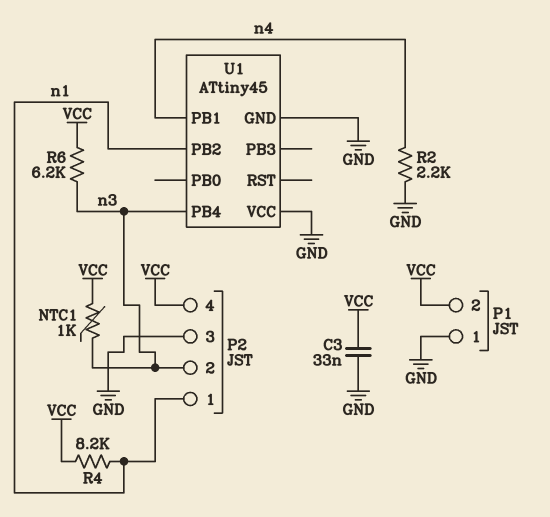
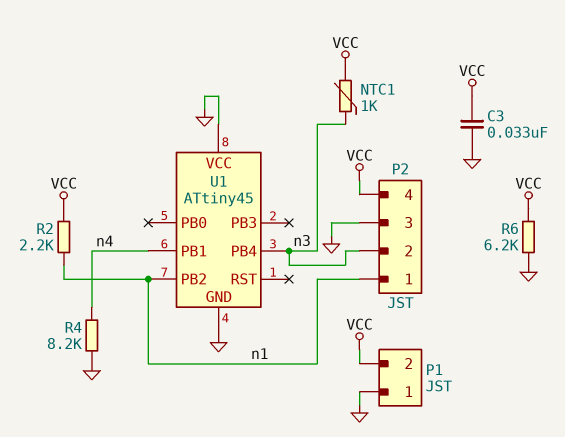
R2: 2.2k (GND, n4) -> 2.2k (VCC, n1)
R4: 8.2k (VCC, n1) -> 8.2k (GND, n4)
R6: 6.2k (VCC, n3) -> 6.2k (GND, VCC)

